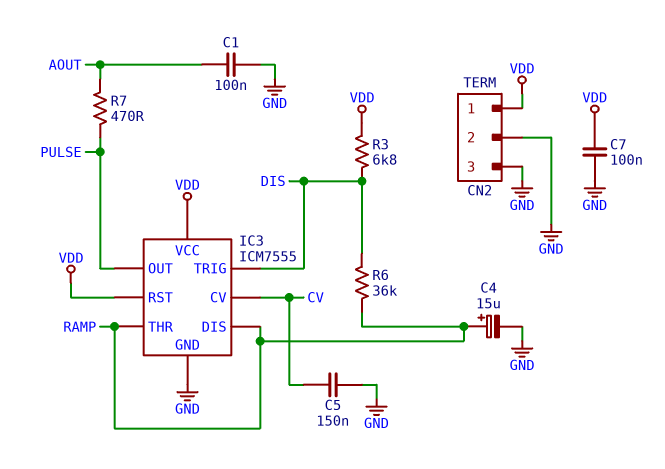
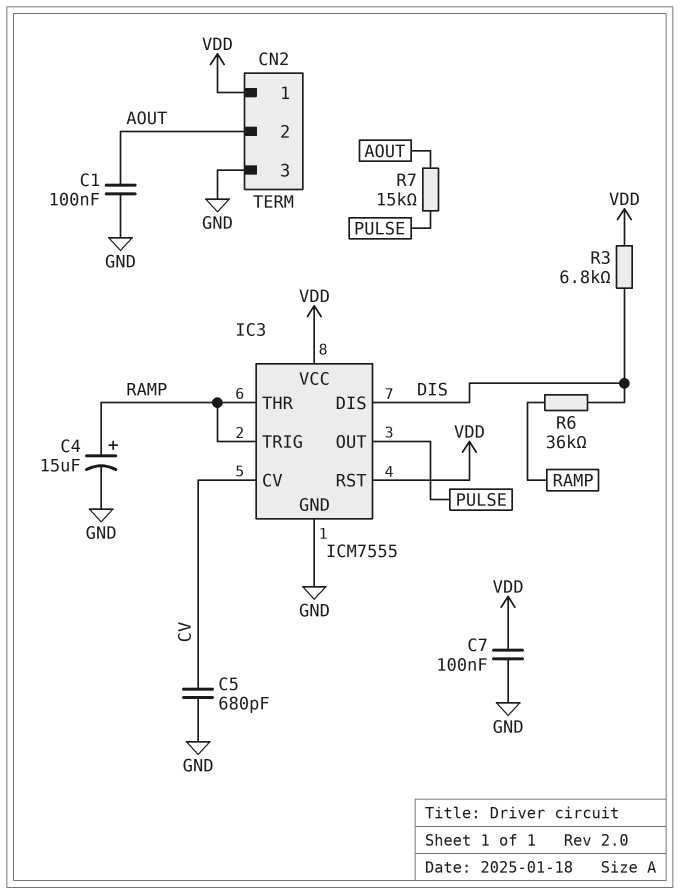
C5: 150nF (CV, GND) -> 680pF (CV, GND)
CN2 pin 2: GND -> AOUT
IC3 pin DIS: RAMP -> DIS
IC3 pin TRIG: DIS -> RAMP
R7: 470 (AOUT, PULSE) -> 15k (AOUT, PULSE)

